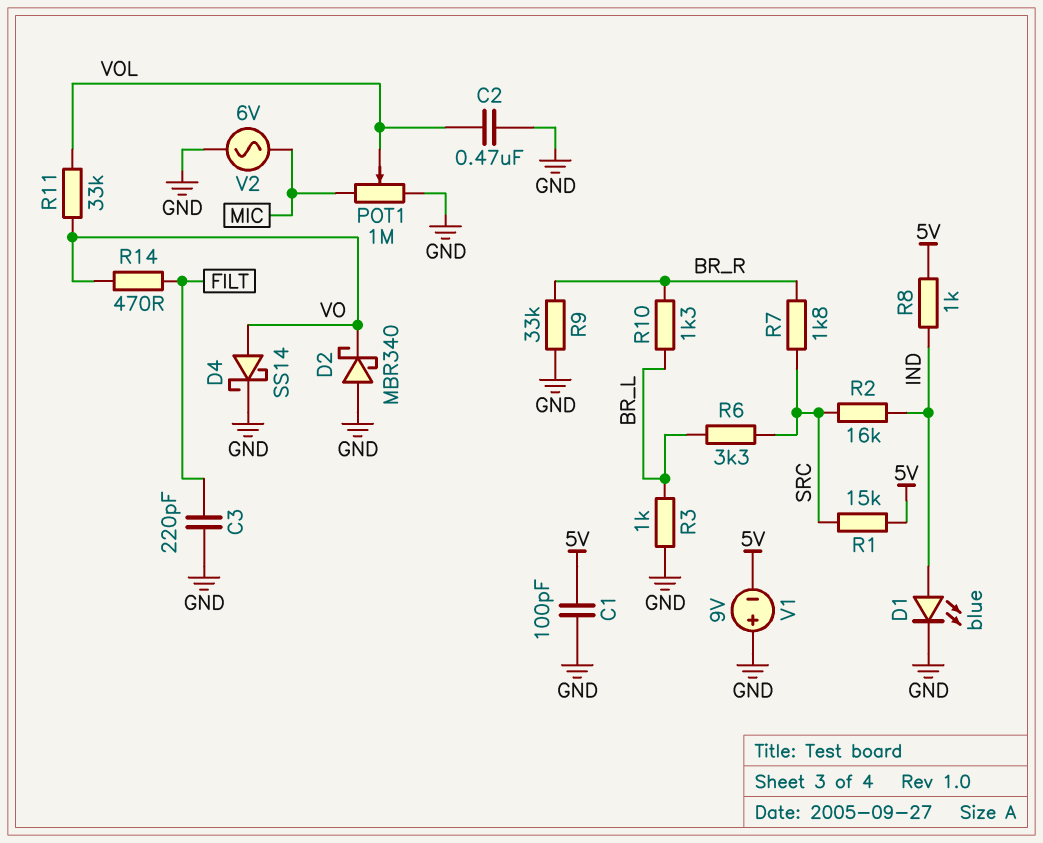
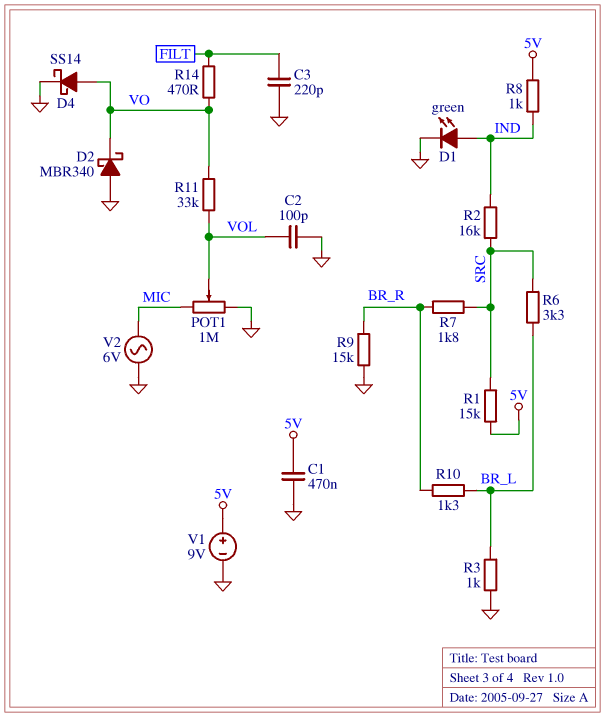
C1: 100pF (5V, GND) -> 470nF (5V, GND)
C2: 470nF (GND, VOL) -> 100pF (GND, VOL)
D1: LED blue (A IND, K GND) -> LED green (A IND, K GND)
R9: 33k (BR_R, GND) -> 15k (BR_R, GND)
V1: 9V (plus GND, minus 5V) -> 9V (plus 5V, minus GND)

